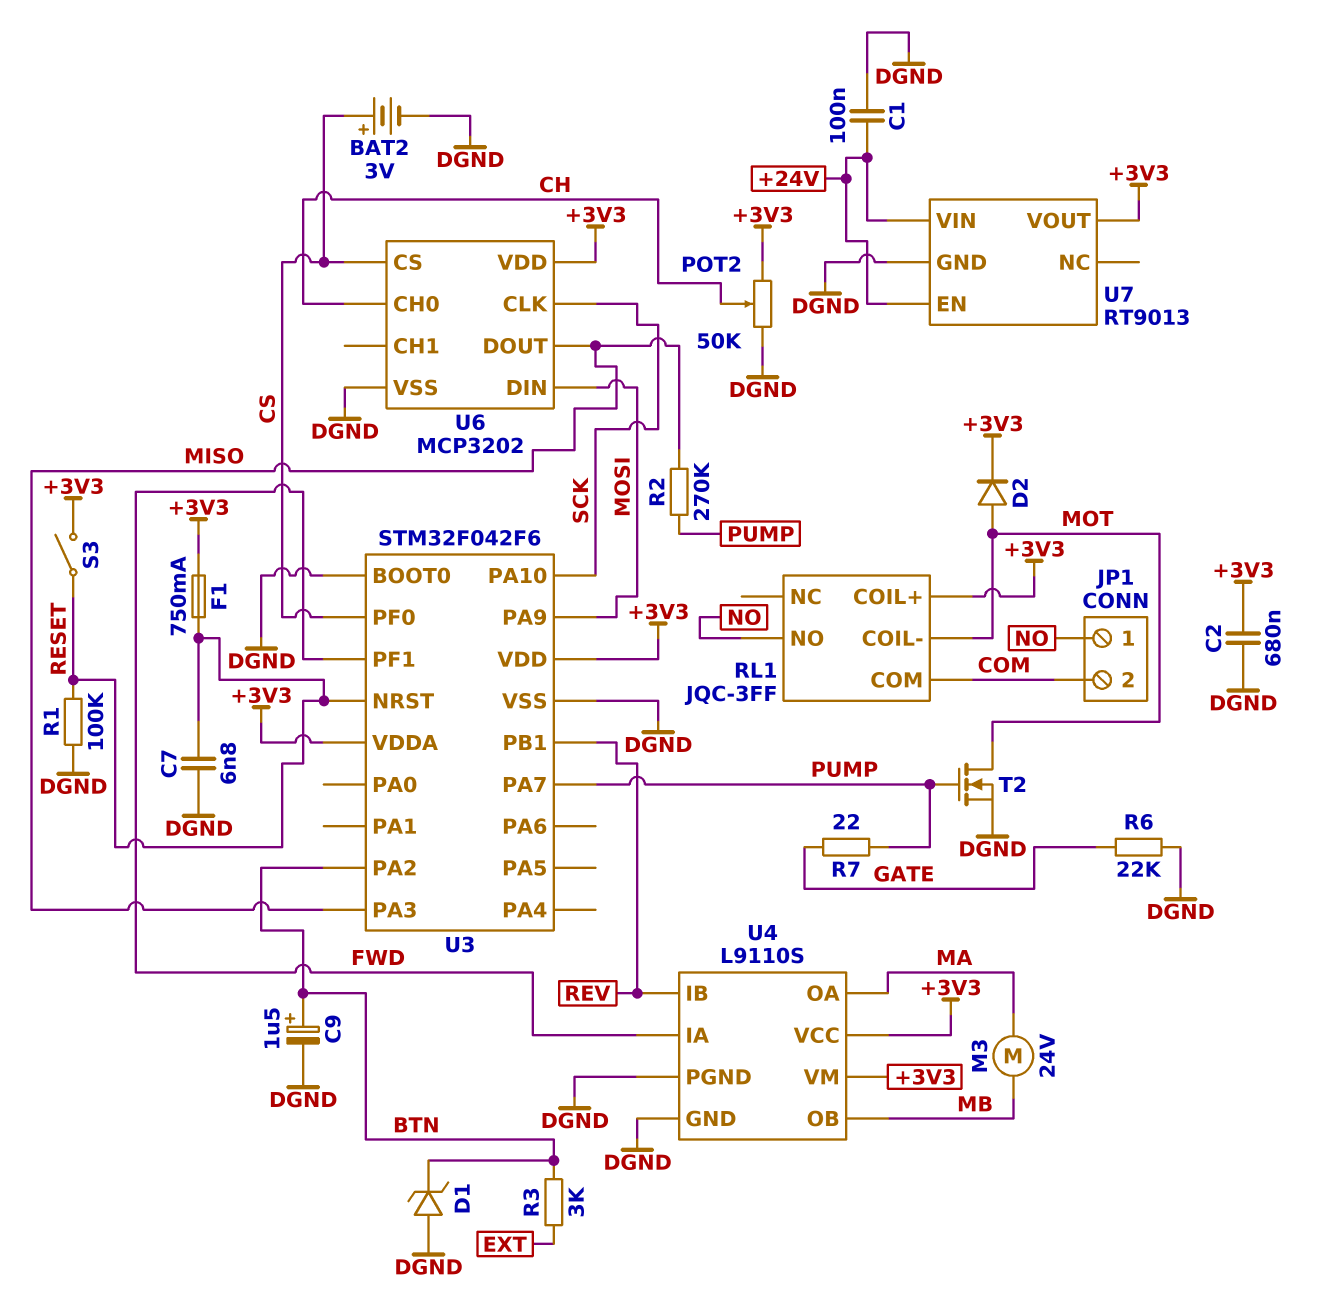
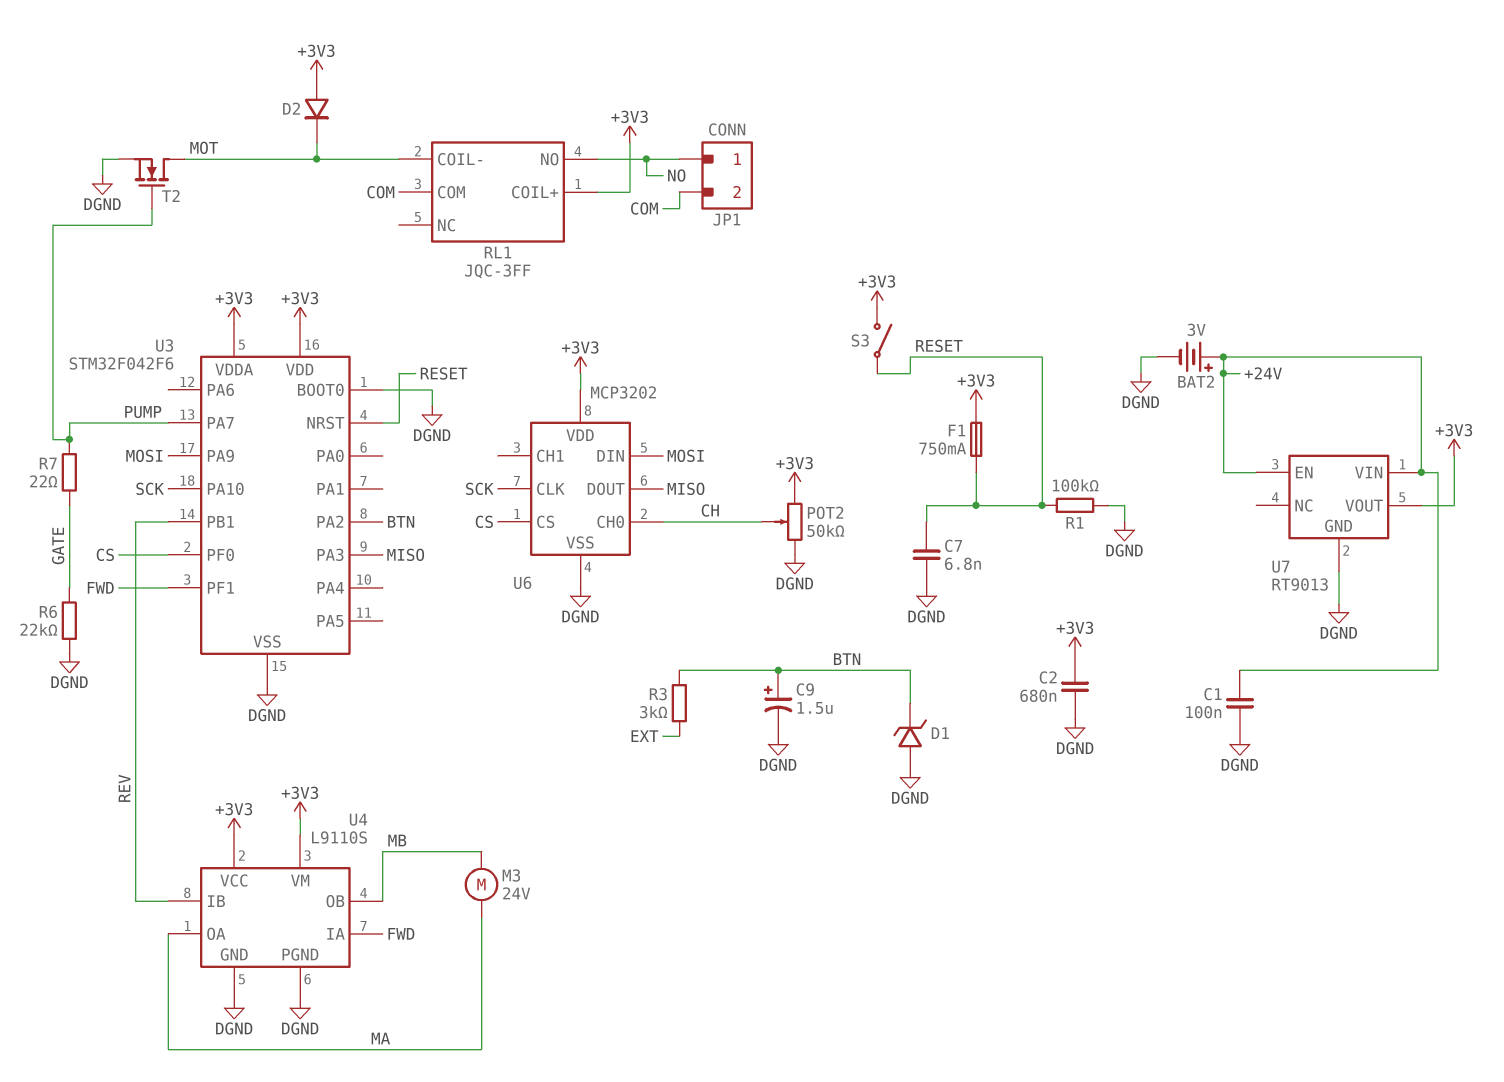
BAT2: 3V (plus CS, minus DGND) -> 3V (plus +24V, minus DGND)
D2: diode (A MOT, K +3V3) -> diode (A +3V3, K MOT)
R2: 270k (MISO, PUMP) -> none

